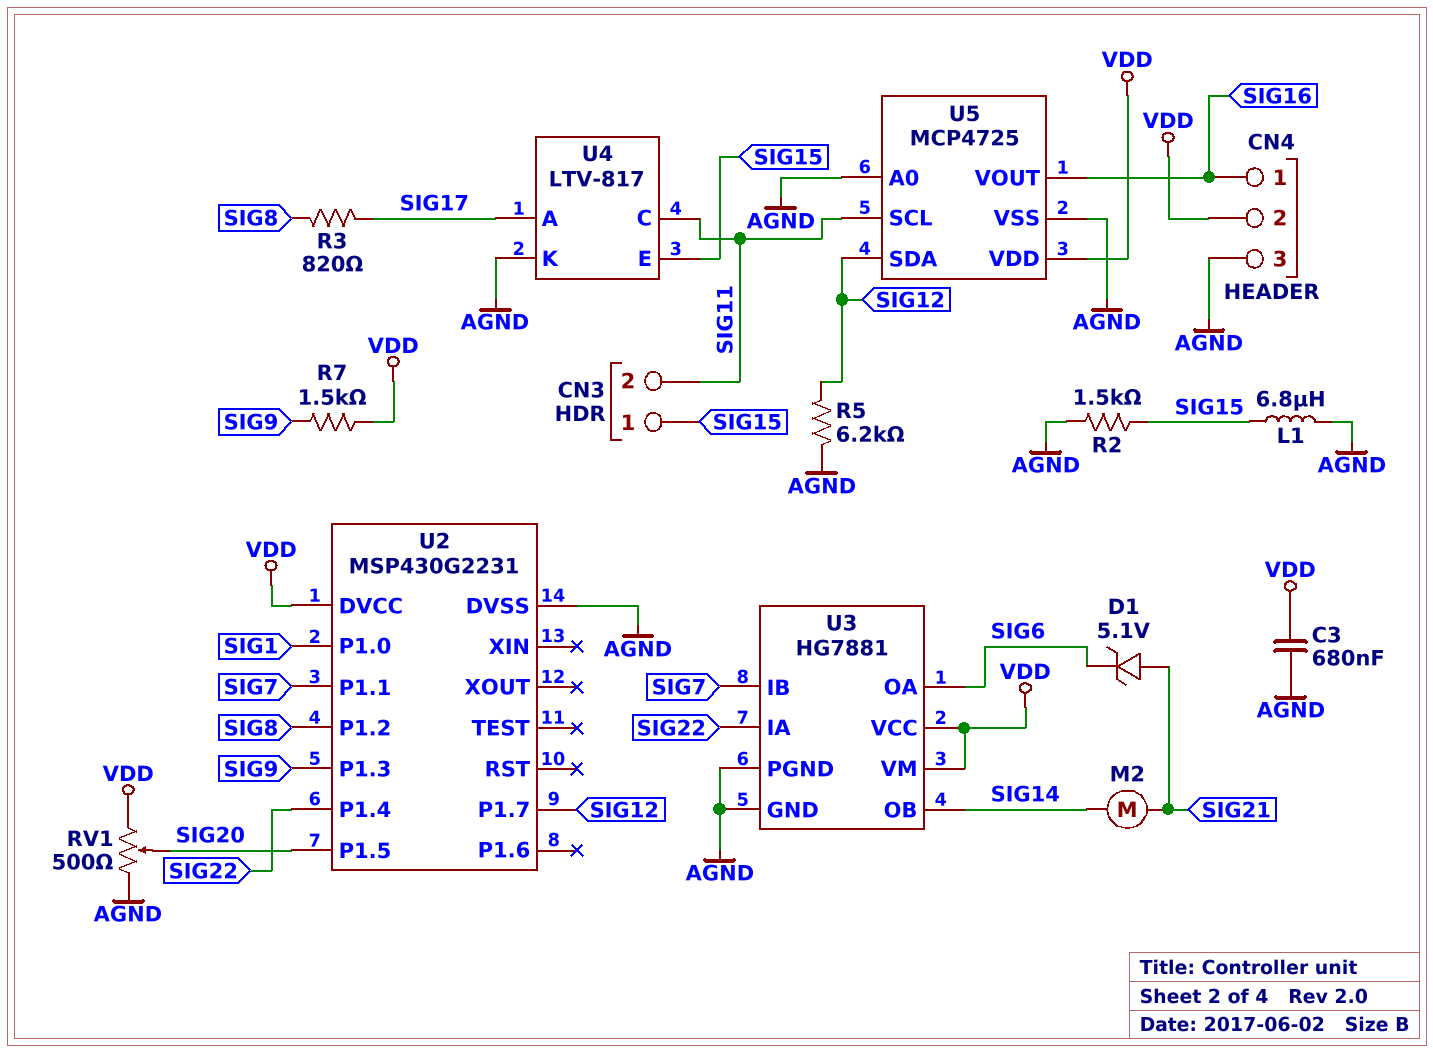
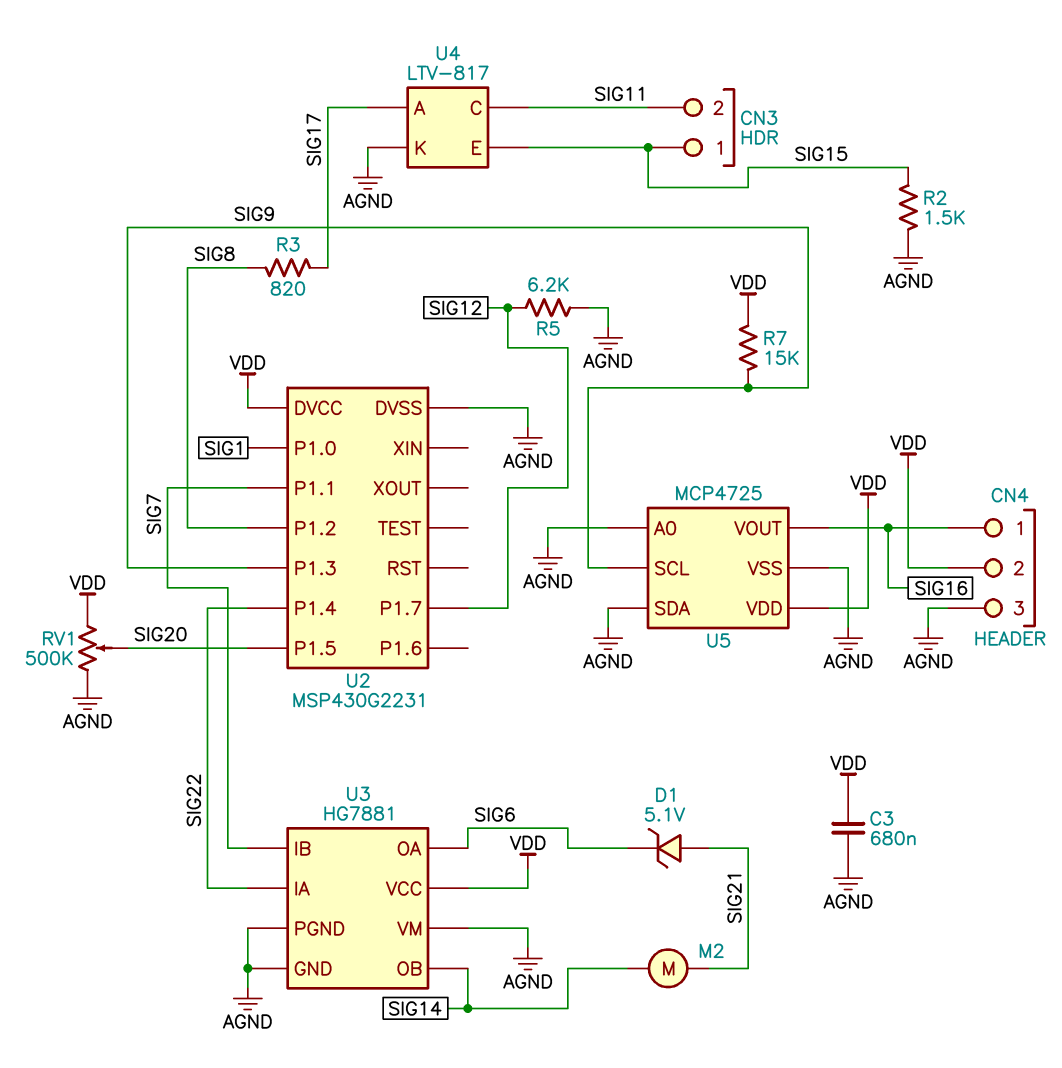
L1: 6.8uH (AGND, SIG15) -> none
R7: 1.5k (SIG9, VDD) -> 15k (SIG9, VDD)
RV1: 500 (AGND, VDD, wiper SIG20) -> 500k (AGND, VDD, wiper SIG20)
U3 pin VM: VDD -> AGND
U5 pin SCL: SIG11 -> SIG9
U5 pin SDA: SIG12 -> AGND

